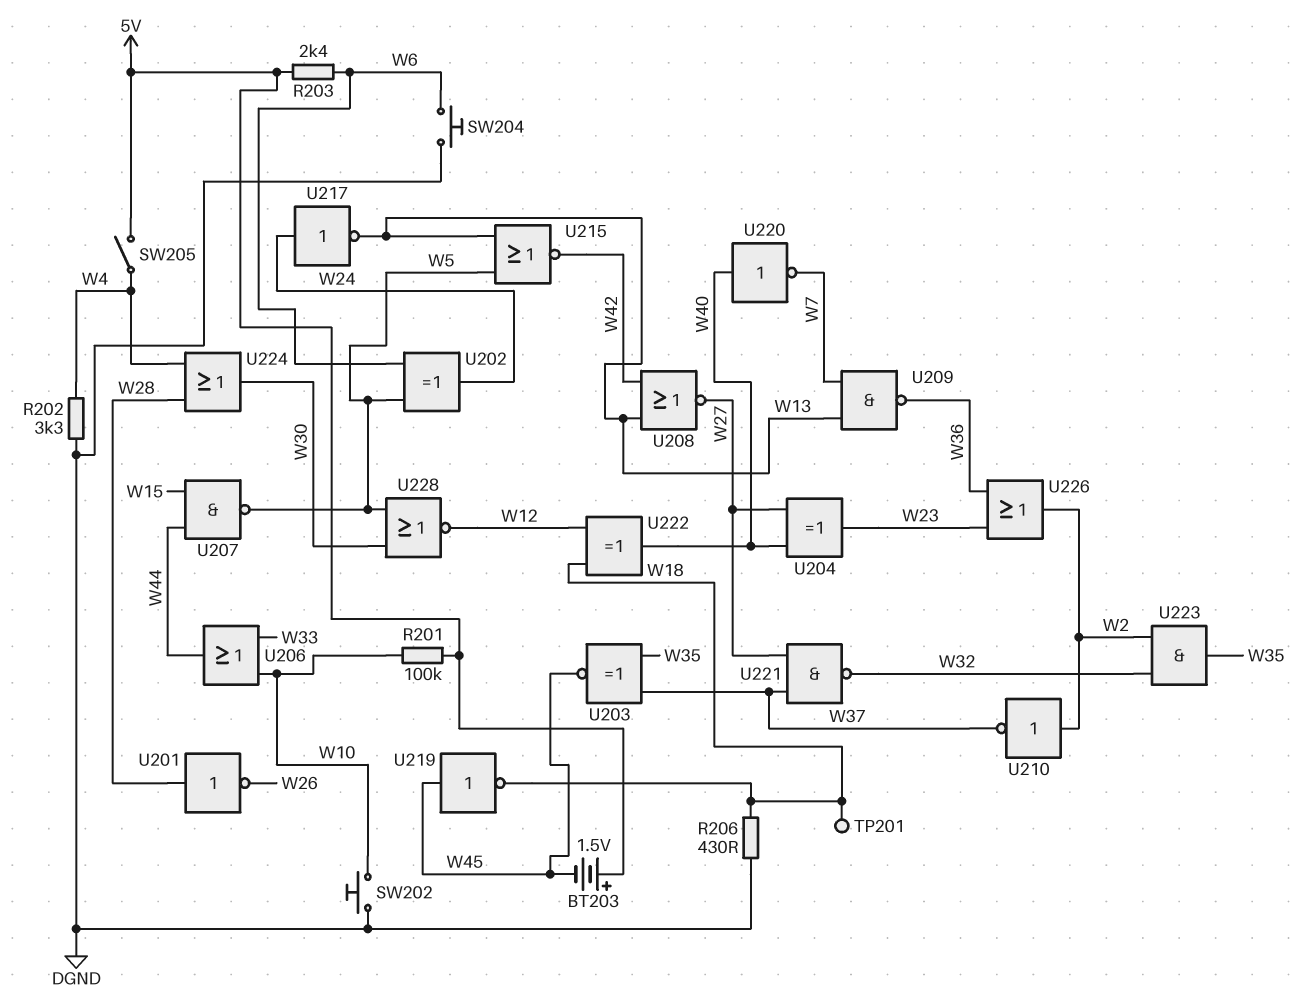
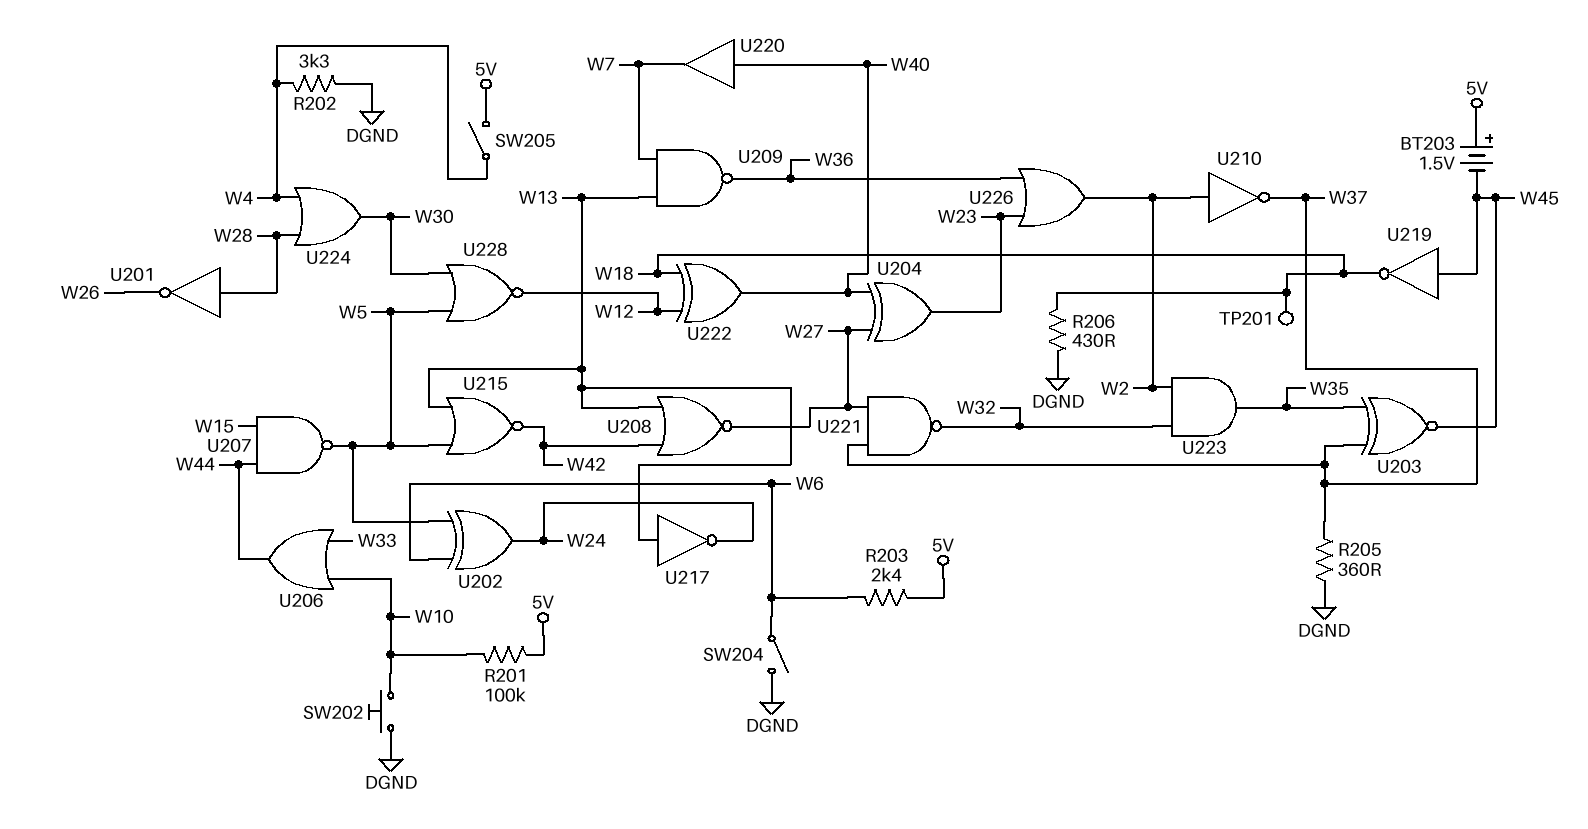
R205: none -> 360 (DGND, W37)
SW204: button (DGND, W6) -> switch (DGND, W6)
U217: NOT (in W24, out W13) -> NOT (in W13, out W24)
U220: NOT (in W40, out W7) -> buffer (in W40, out W7)

